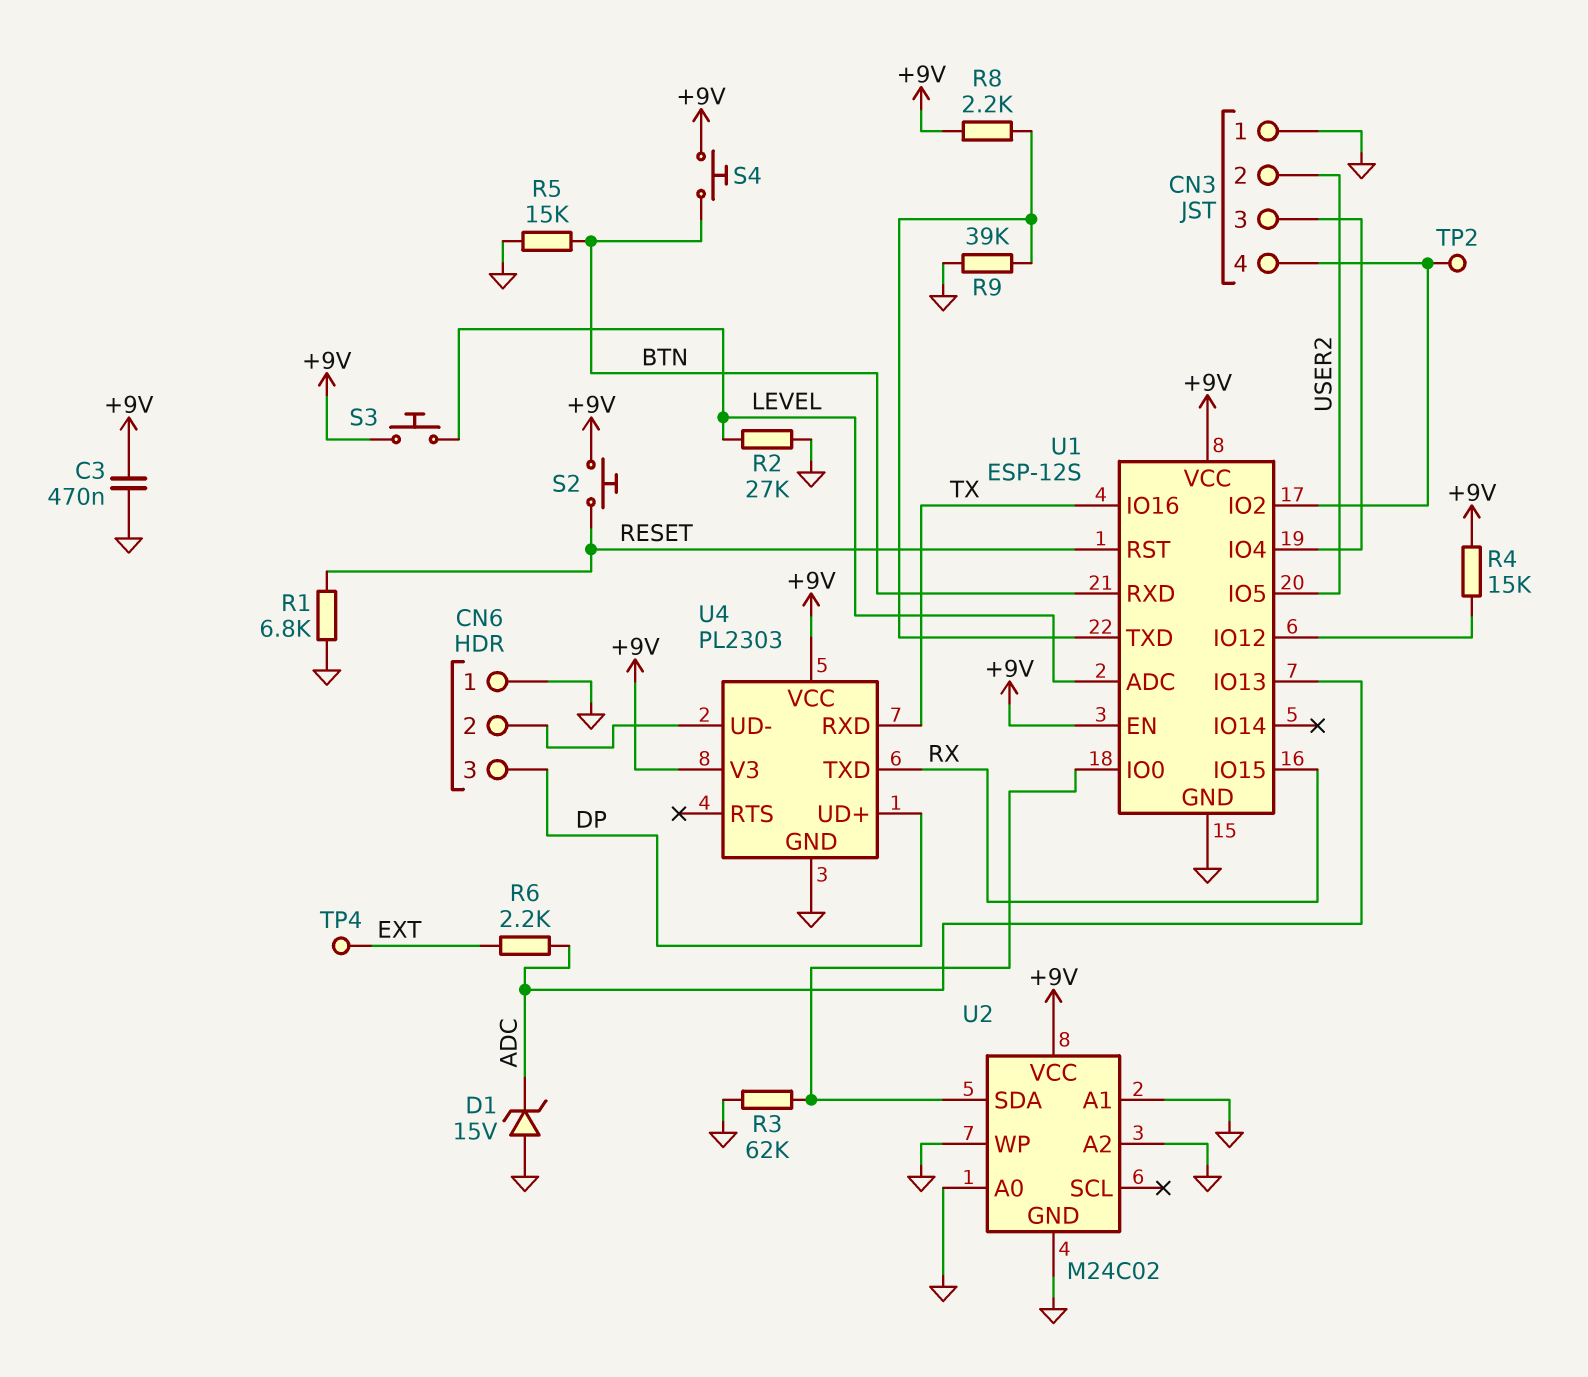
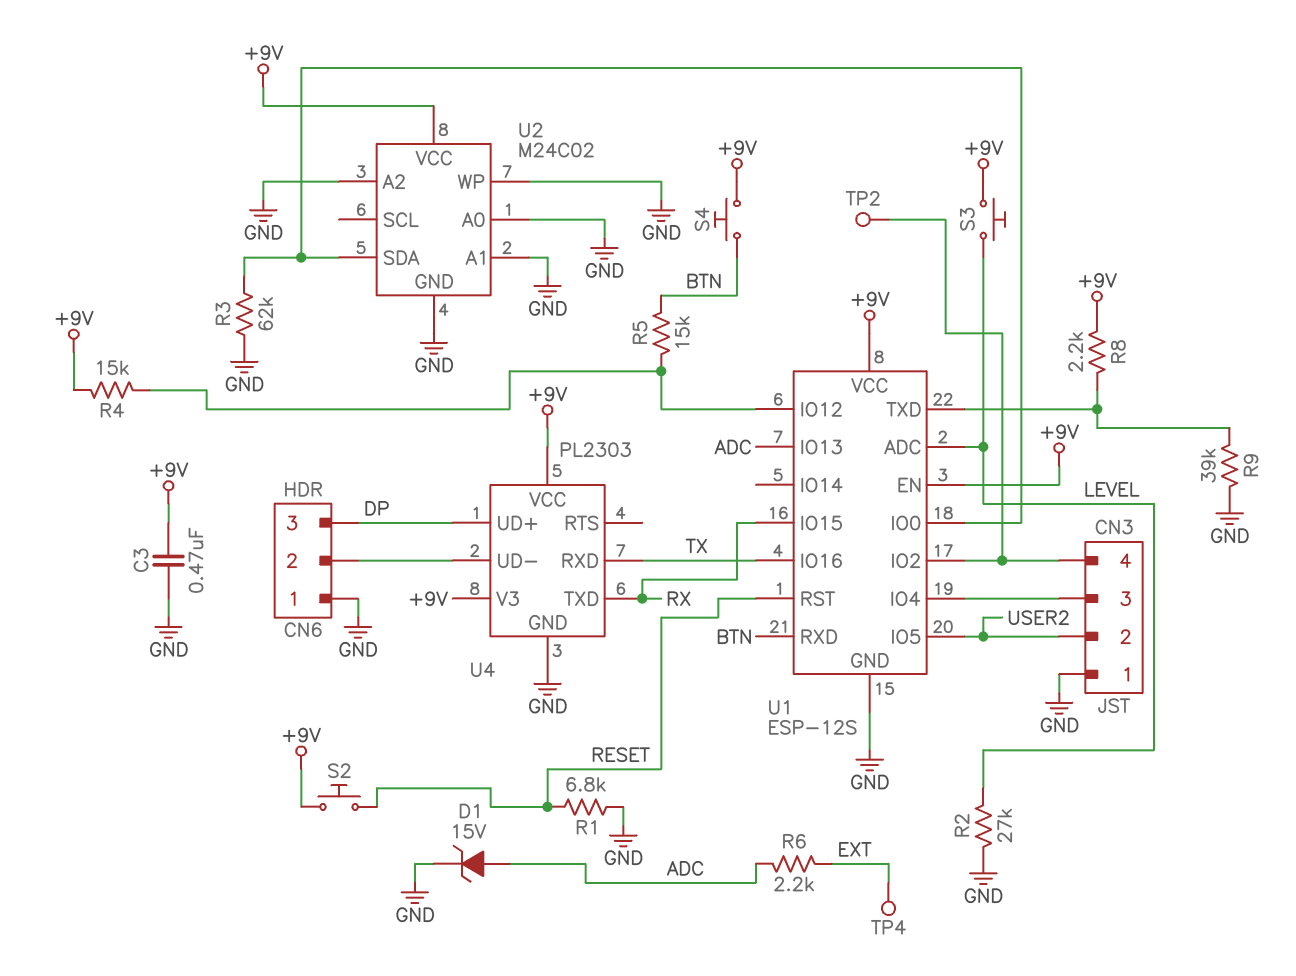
D1: zener 15V (A GND, K ADC) -> zener 15V (A ADC, K GND)
R5: 15k (BTN, GND) -> 15k (BTN, U1/IO12)

